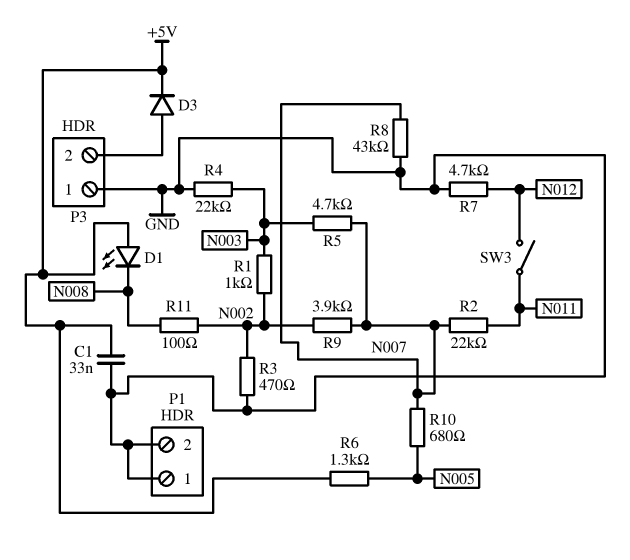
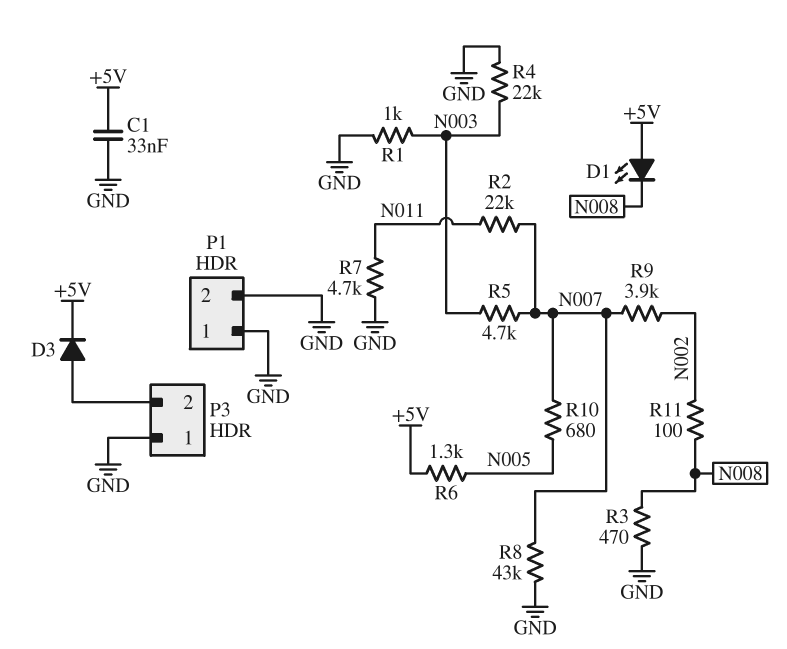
R1: 1k (N002, N003) -> 1k (GND, N003)
R3: 470 (GND, N002) -> 470 (GND, N008)
R7: 4.7k (GND, N012) -> 4.7k (GND, N011)
SW3: switch (N011, N012) -> none

